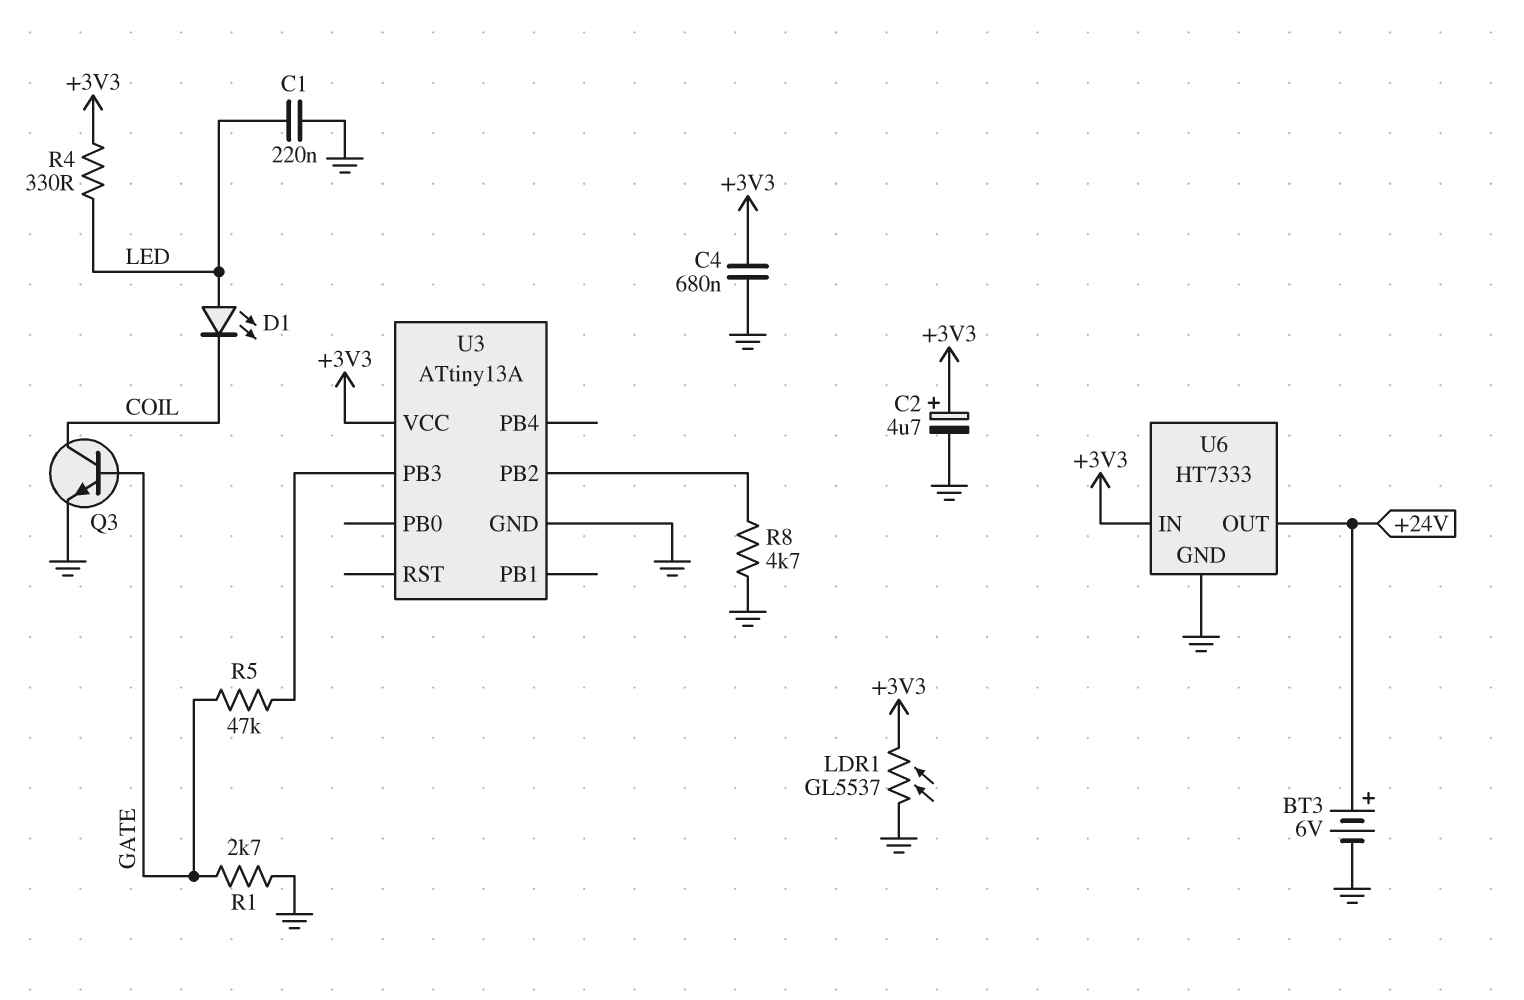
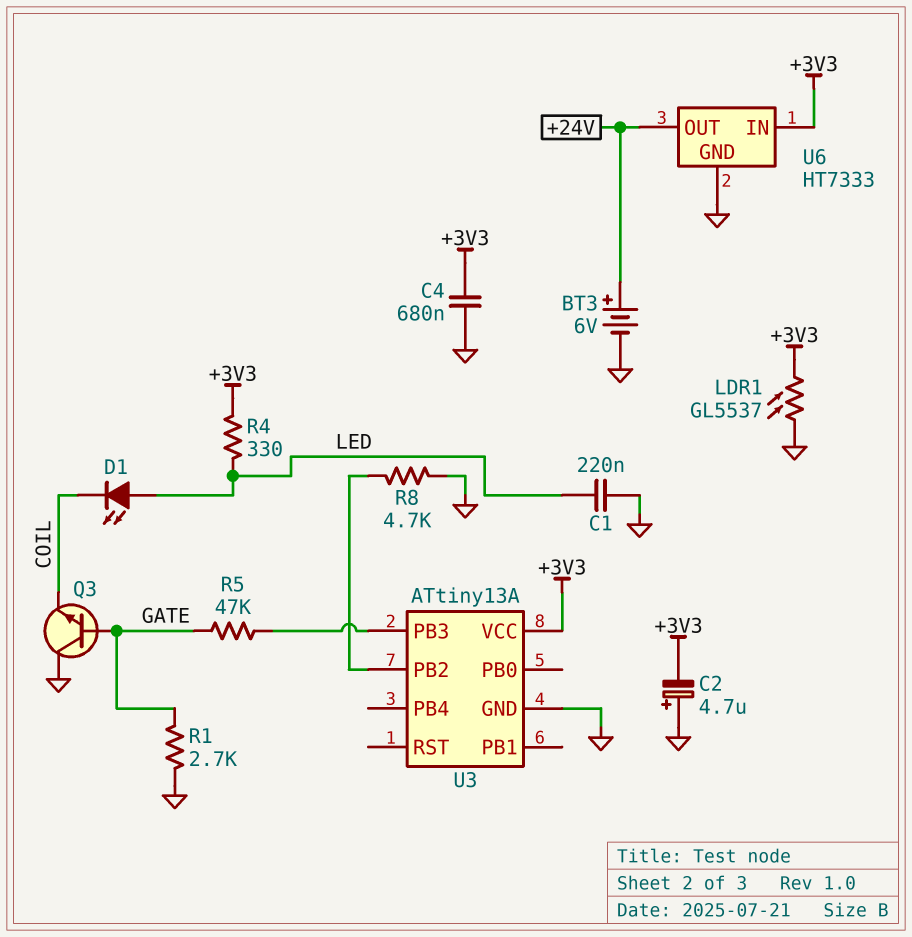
C2: 4.7uF (plus +3V3, minus GND) -> 4.7uF (plus GND, minus +3V3)
Q3: NPN (B GATE, C COIL, E GND) -> NPN (B GATE, C GND, E COIL)

